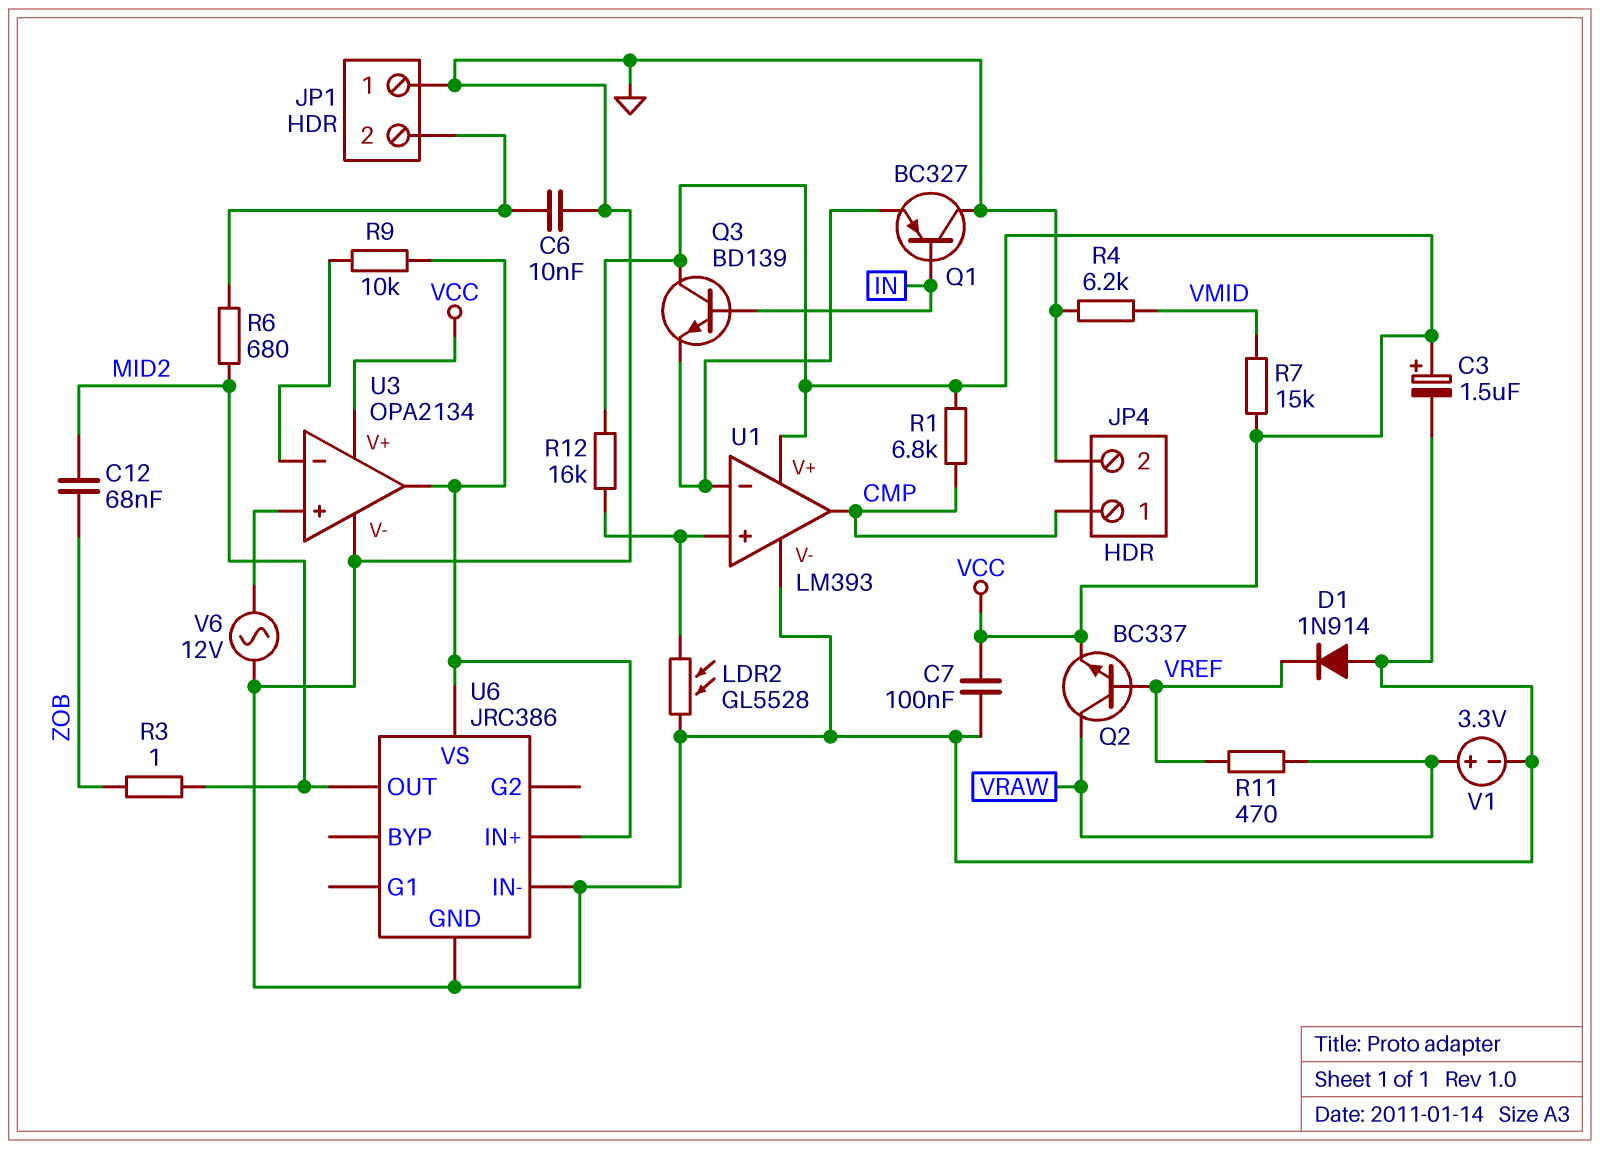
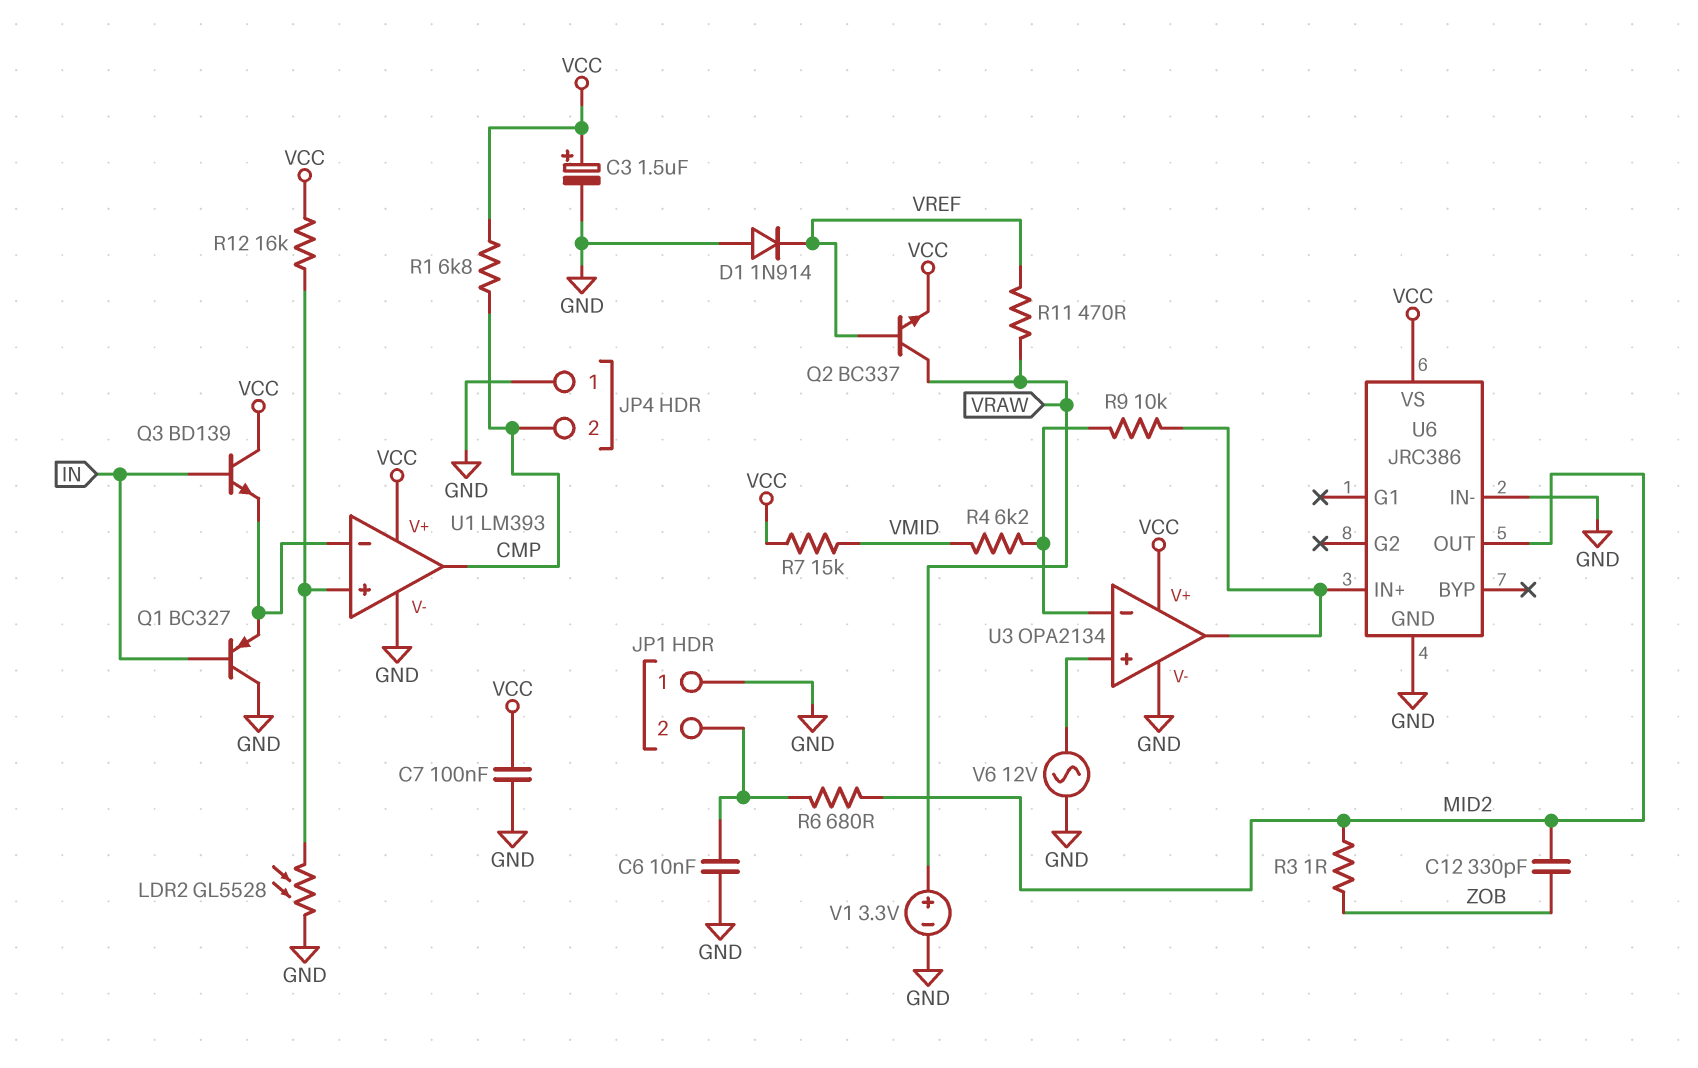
C12: 68nF (MID2, ZOB) -> 330pF (MID2, ZOB)
JP4 pin 1: CMP -> GND
JP4 pin 2: GND -> CMP
R4: 6.2k (GND, VMID) -> 6.2k (U3/in-, VMID)
U6 pin VS: U3/out -> VCC

